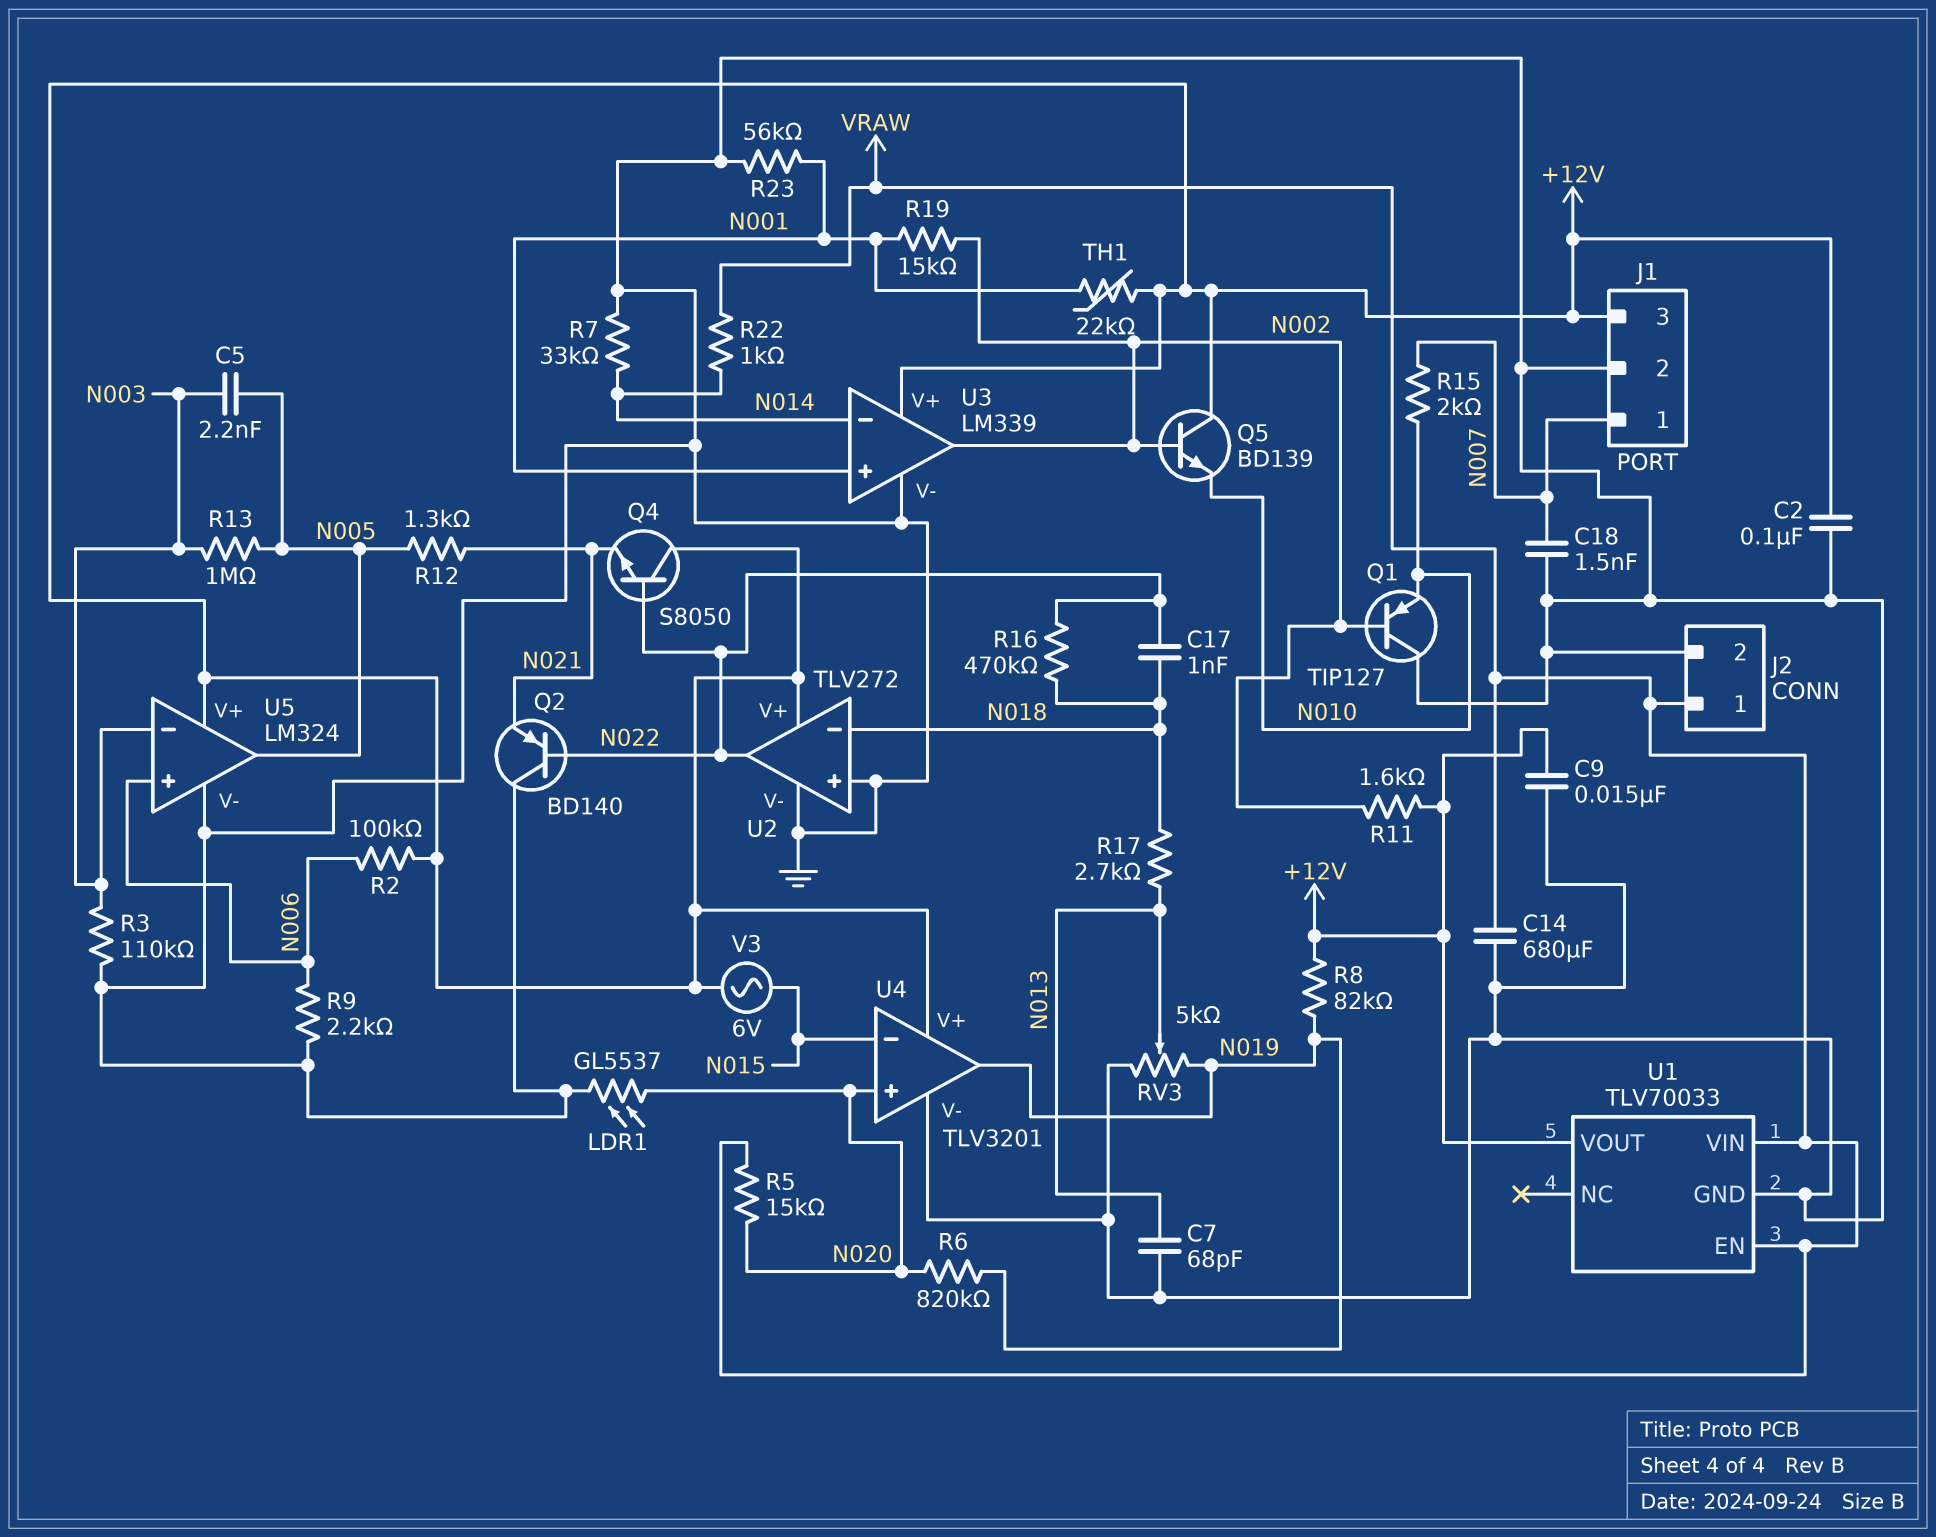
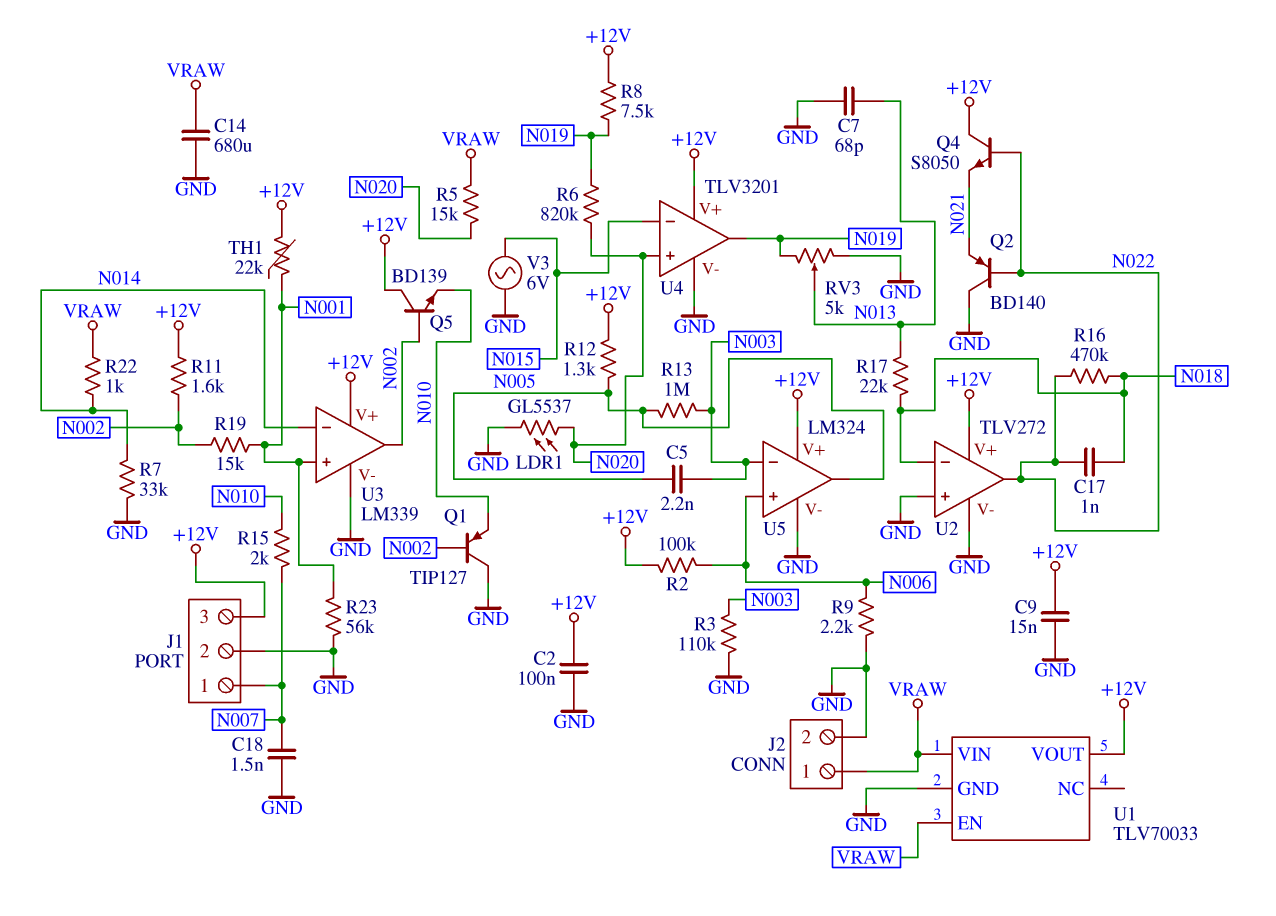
R8: 82k (+12V, N019) -> 7.5k (+12V, N019)
R12: 1.3k (N005, N021) -> 1.3k (+12V, N005)
R17: 2.7k (N013, N018) -> 22k (N013, N018)
V3: AC 6V (+12V, N015) -> AC 6V (GND, N015)

